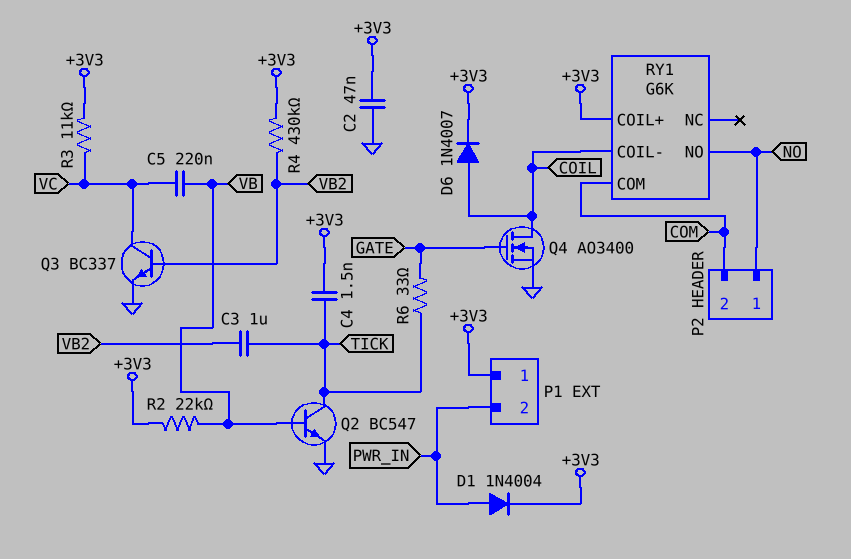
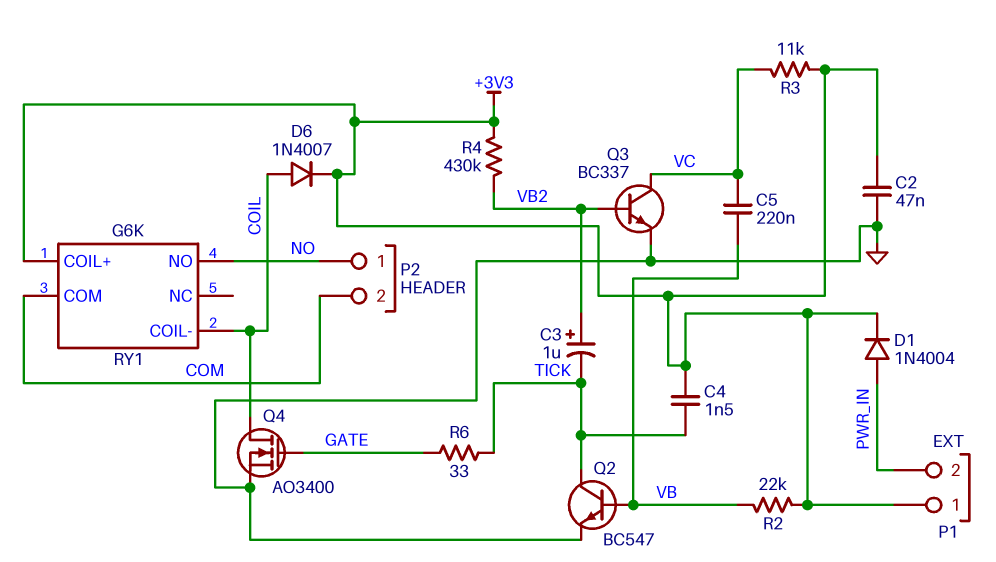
C3: 1uF (TICK, VB2) -> 1uF (plus VB2, minus TICK)

